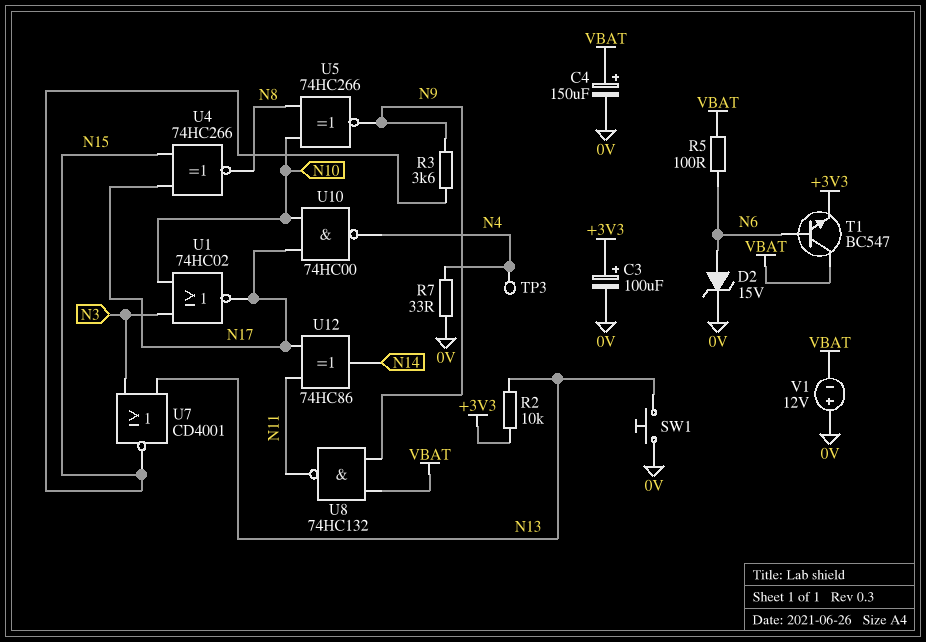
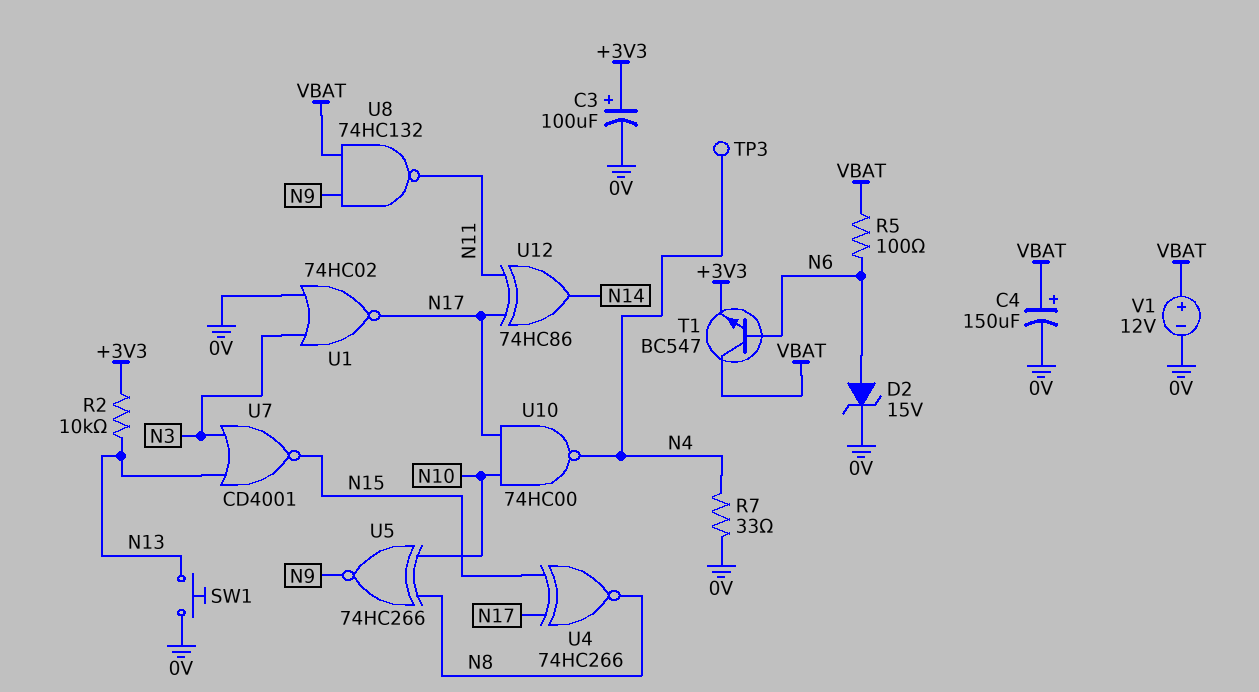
R3: 3.6k (N9, N15) -> none
U1: NOR 74HC02 (in N3, in N10, out N17) -> NOR 74HC02 (in 0V, in N3, out N17)
V1: 12V (plus 0V, minus VBAT) -> 12V (plus VBAT, minus 0V)

